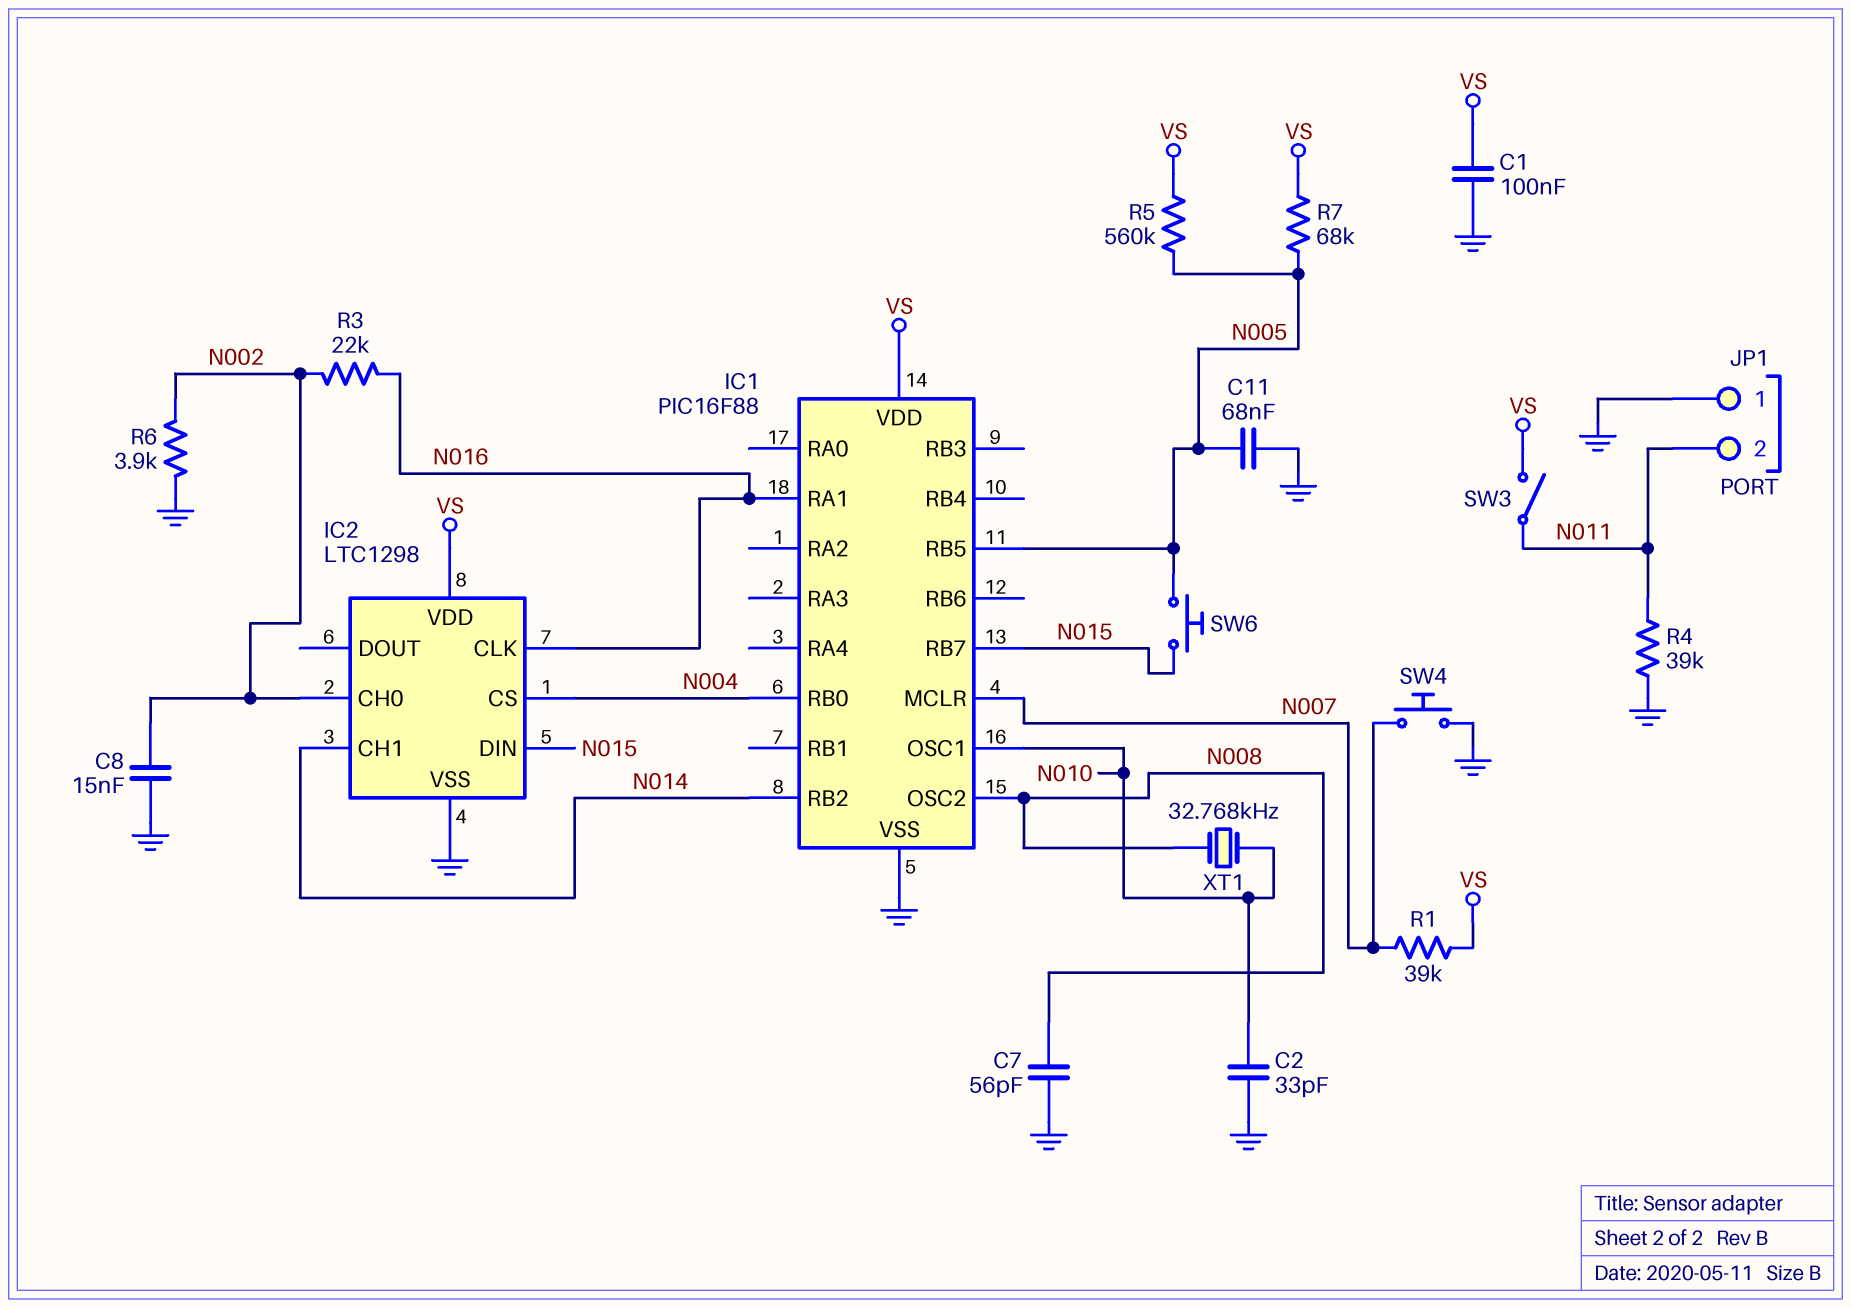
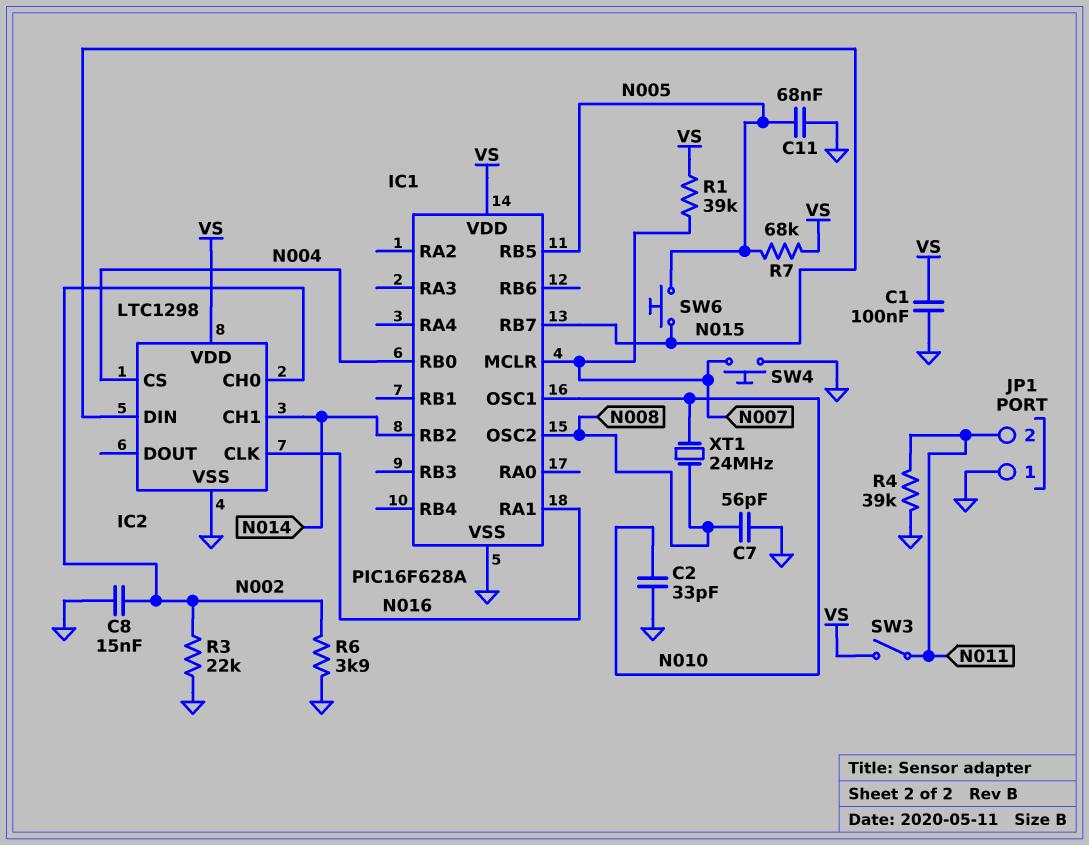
IC1: PIC16F88 -> PIC16F628A
R3: 22k (N002, N016) -> 22k (GND, N002)
R5: 560k (N005, VS) -> none
XT1: 32.768kHz (N008, N010) -> 24MHz (N008, N010)

